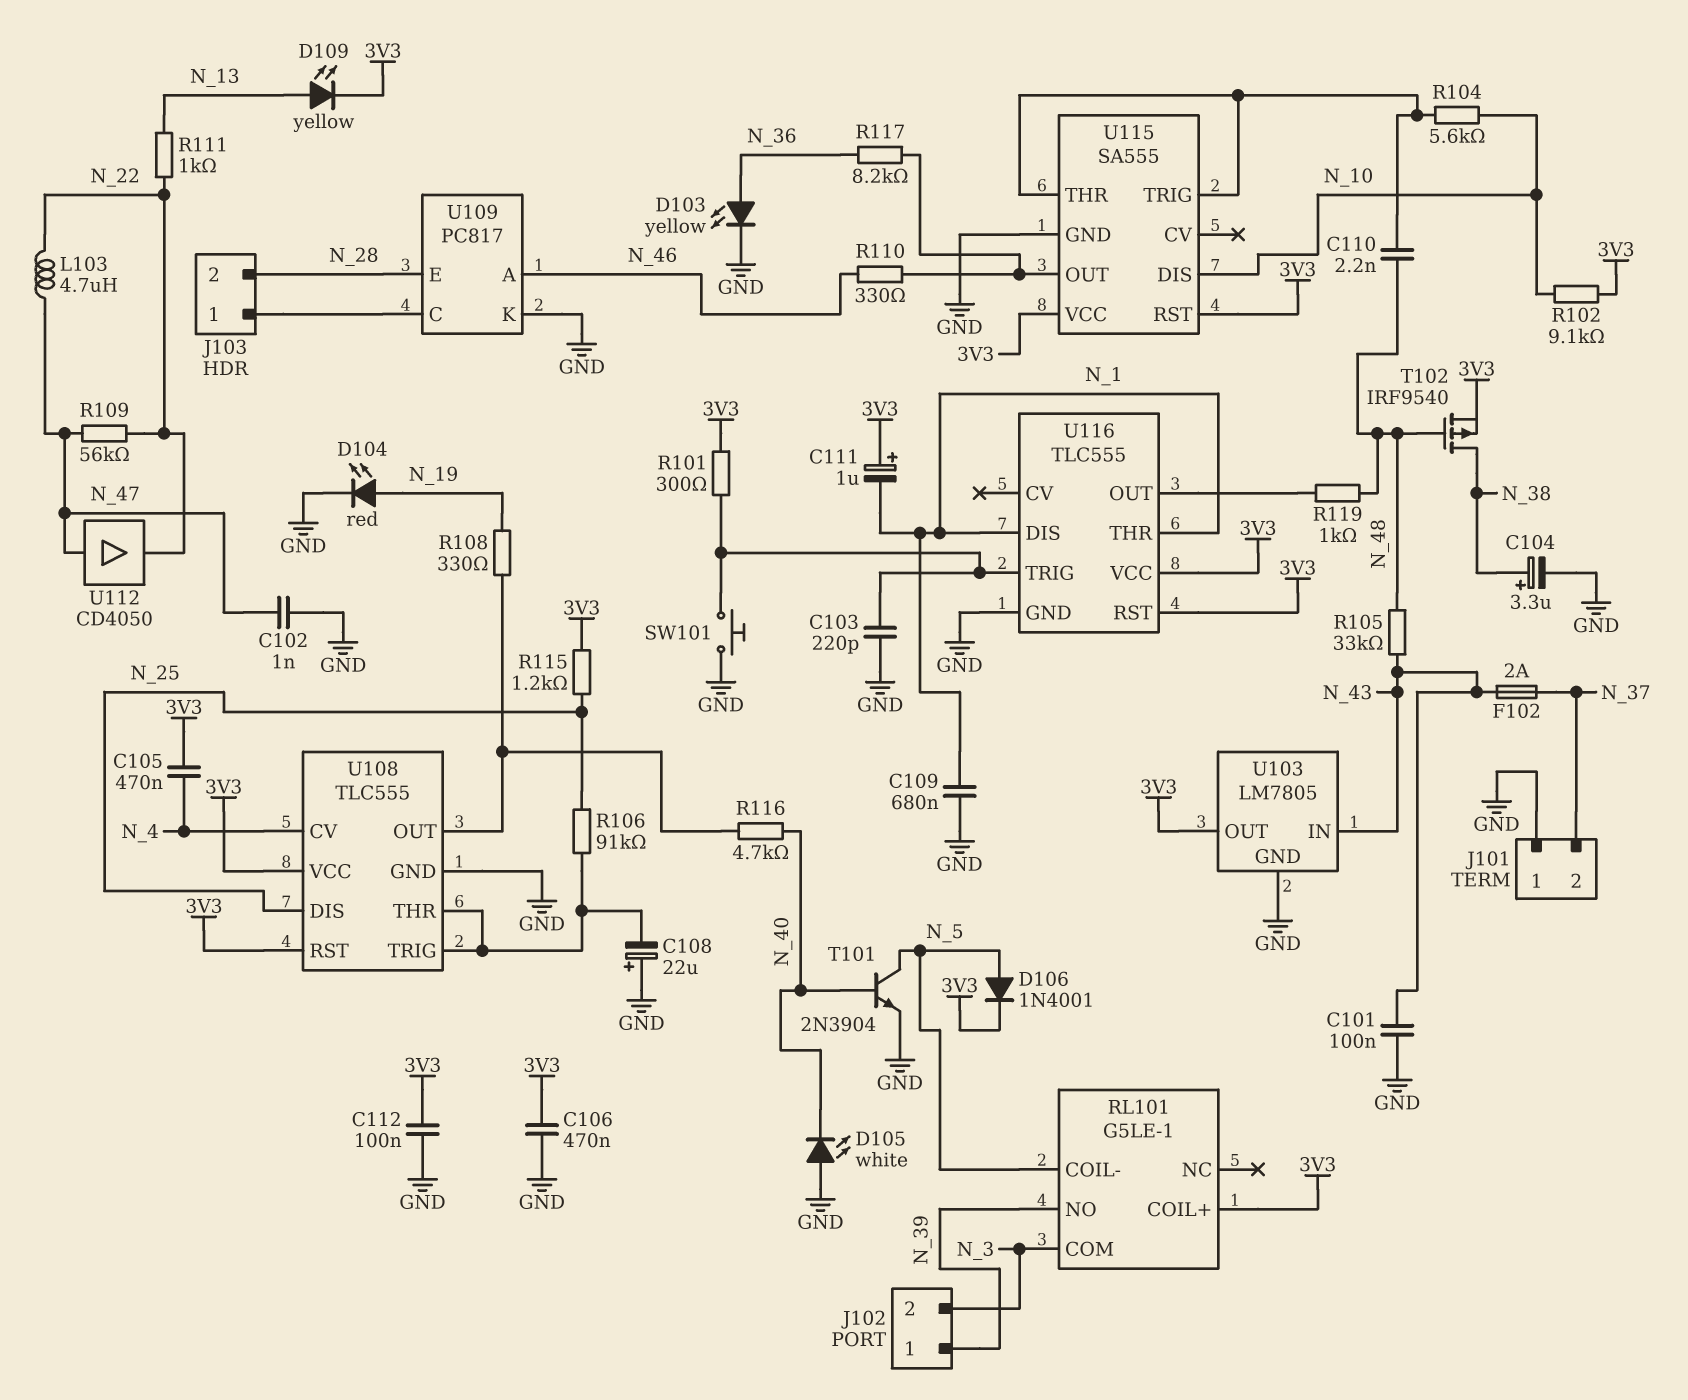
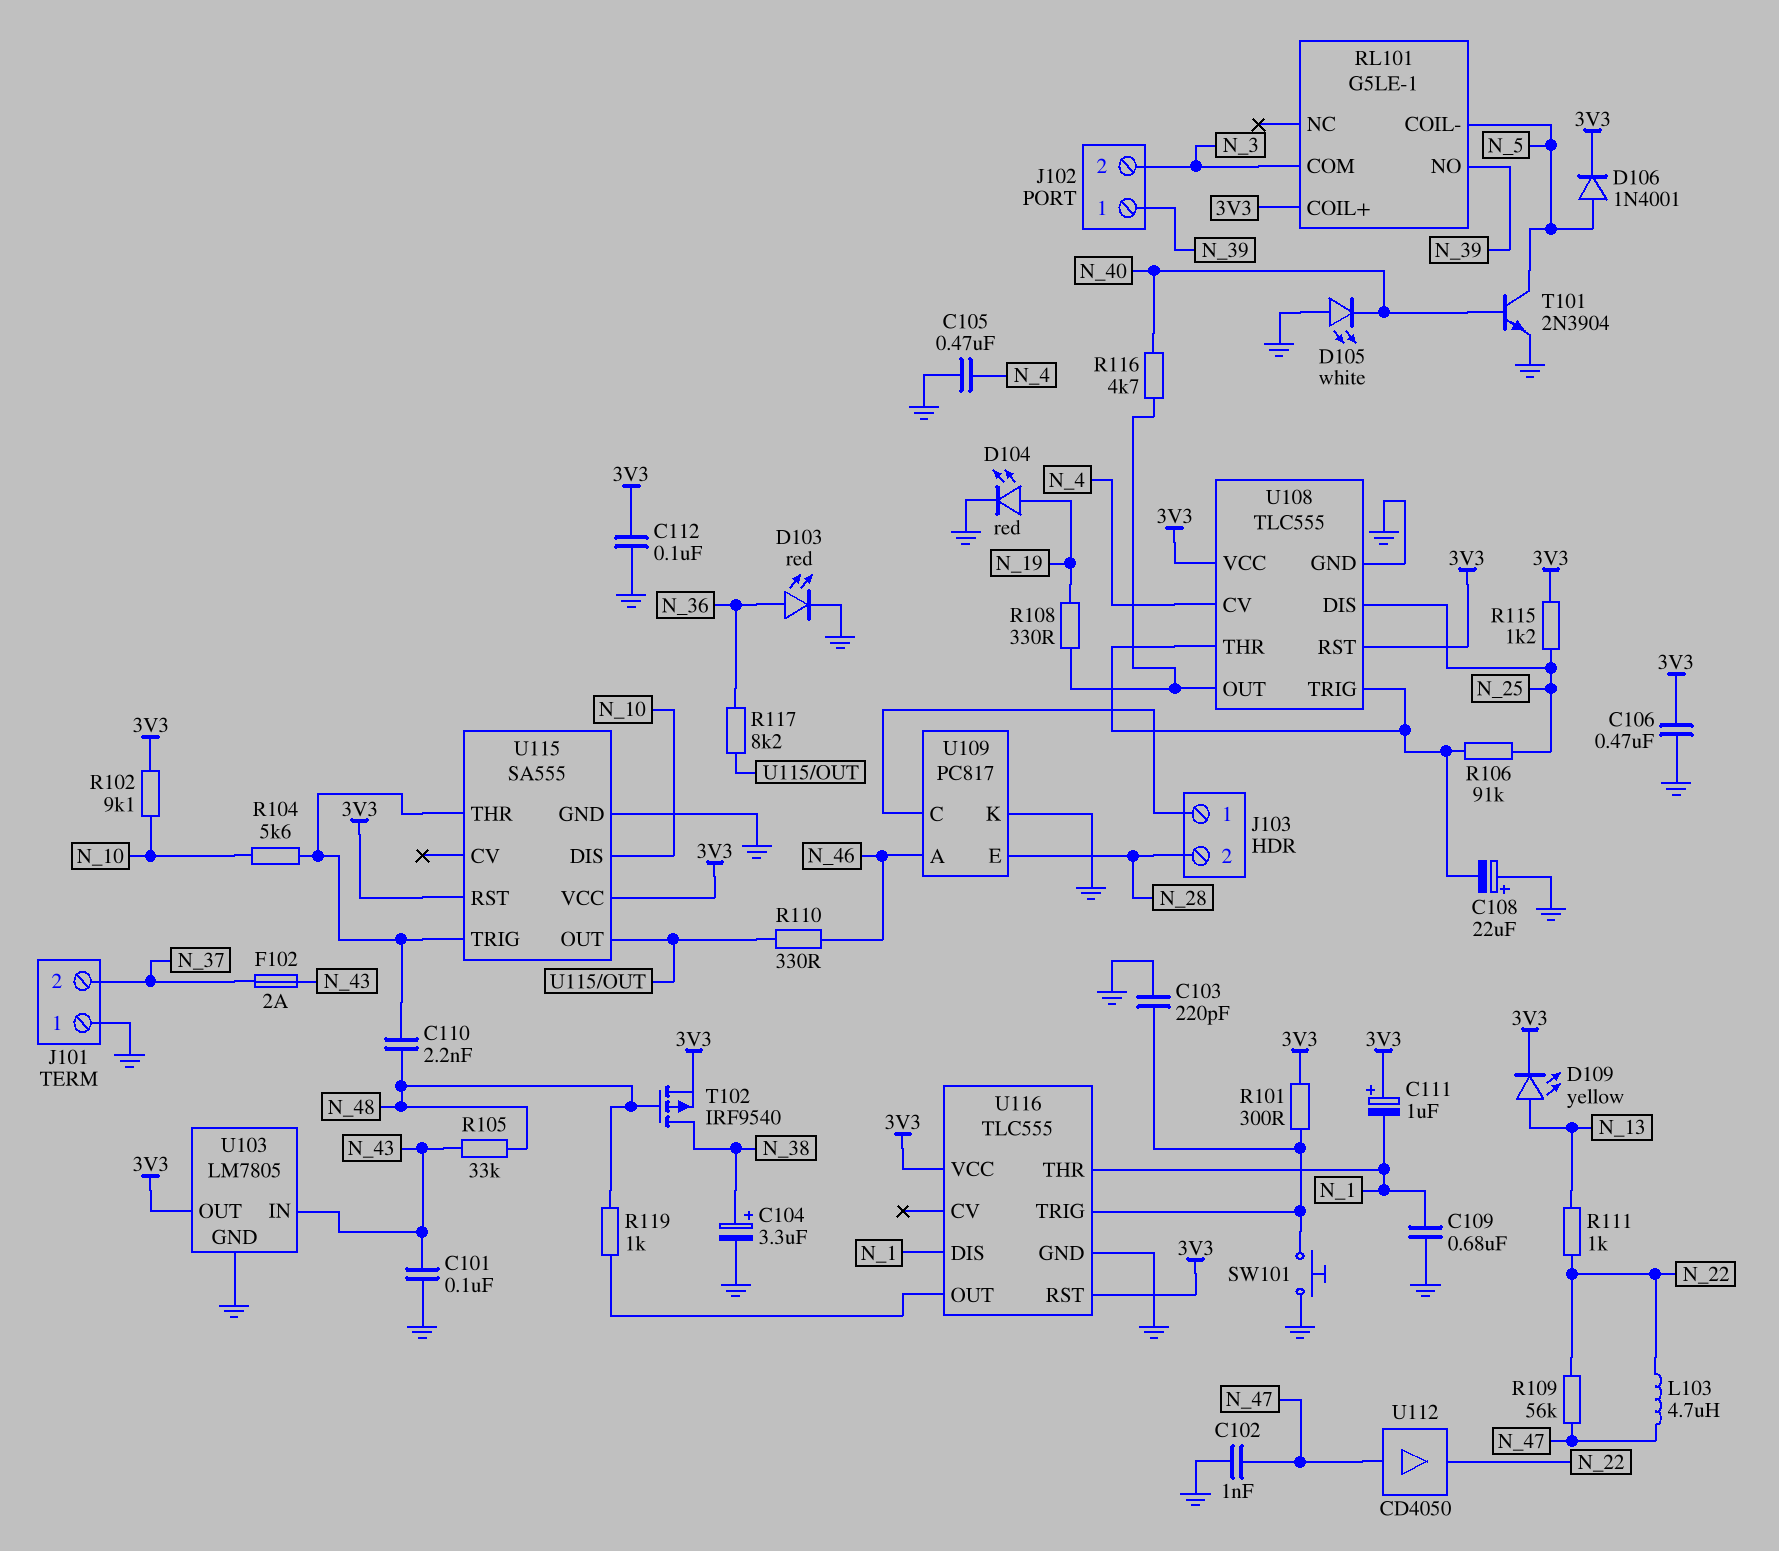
C105: 470nF (3V3, N_4) -> 470nF (GND, N_4)
D103: LED yellow (A N_36, K GND) -> LED red (A N_36, K GND)

